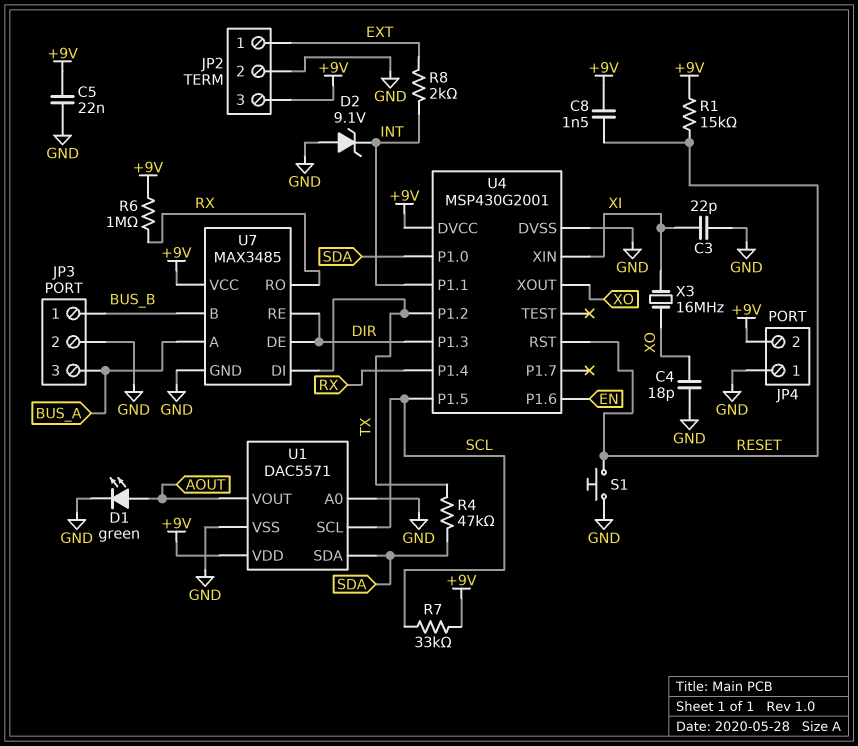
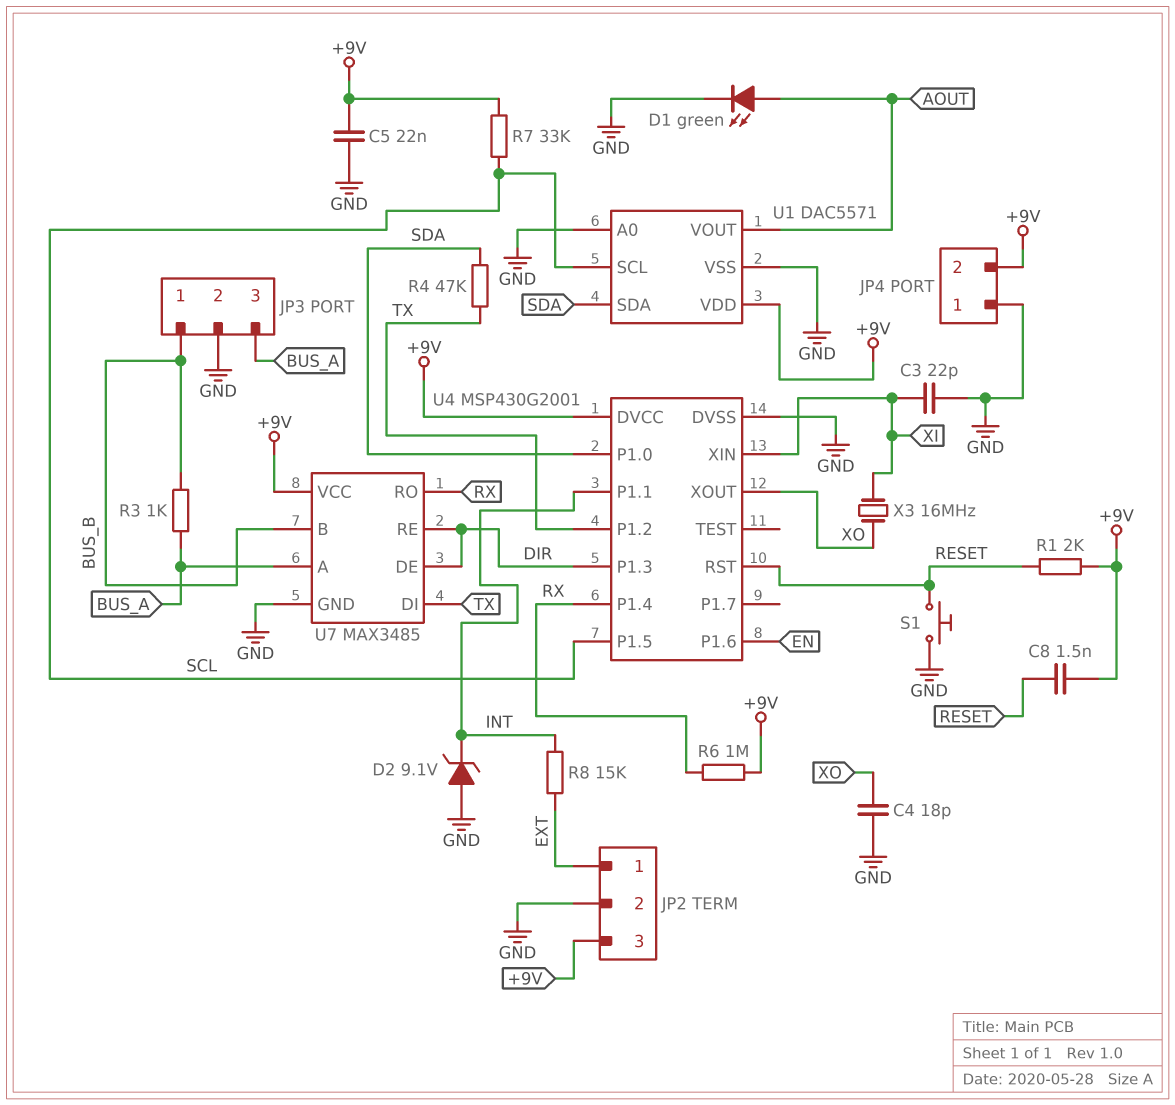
R1: 15k (+9V, RESET) -> 2k (+9V, RESET)
R3: none -> 1k (BUS_A, BUS_B)
R8: 2k (EXT, INT) -> 15k (EXT, INT)

